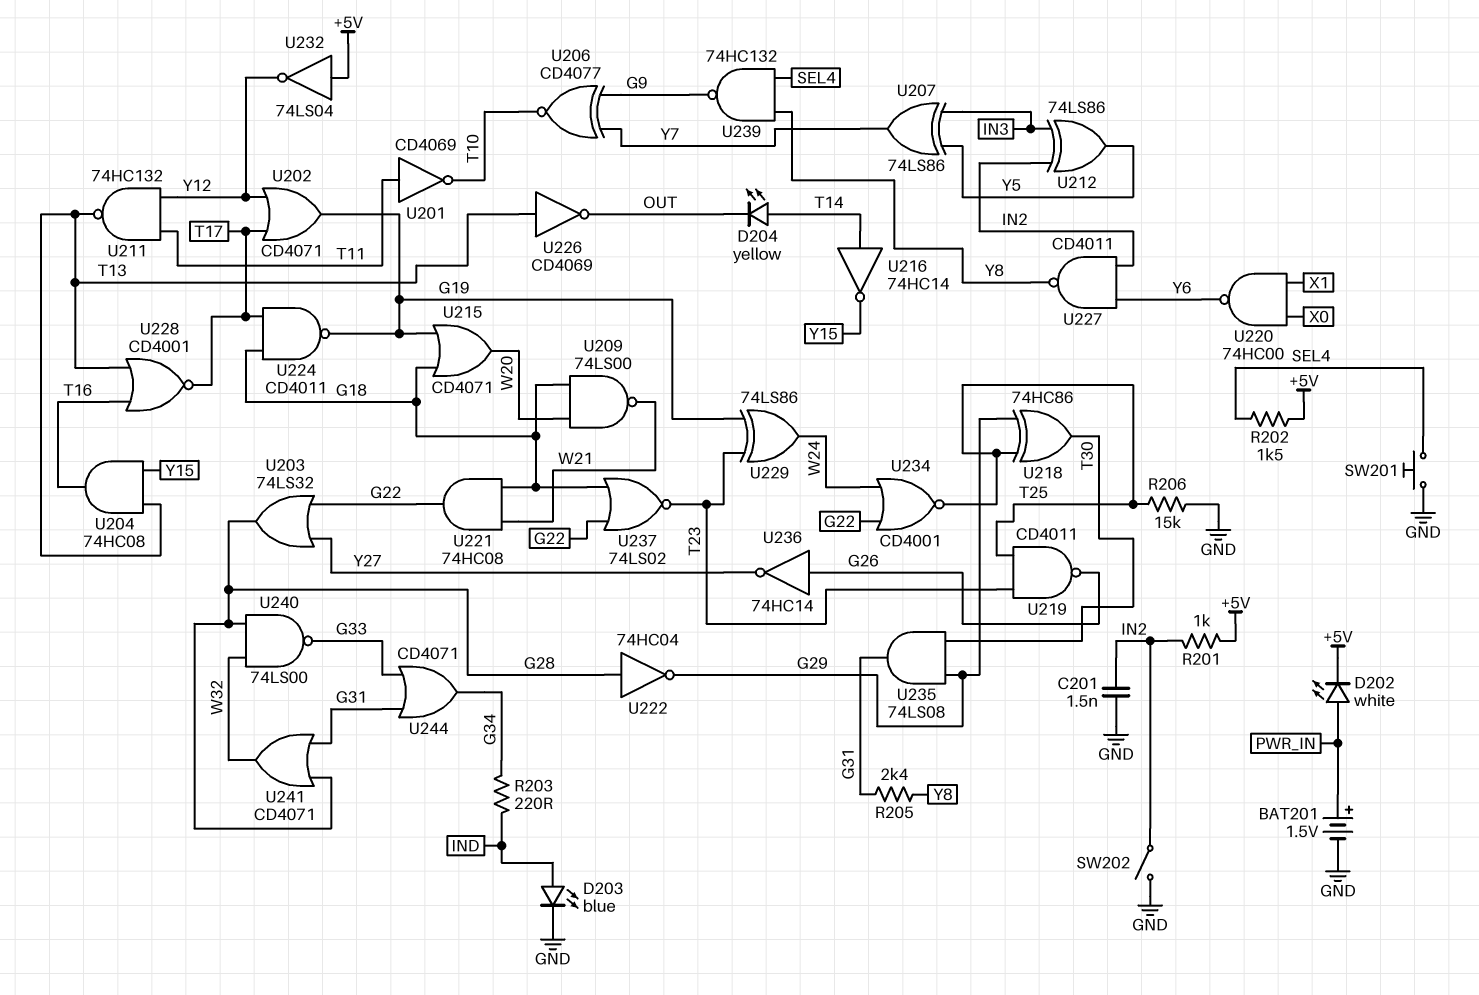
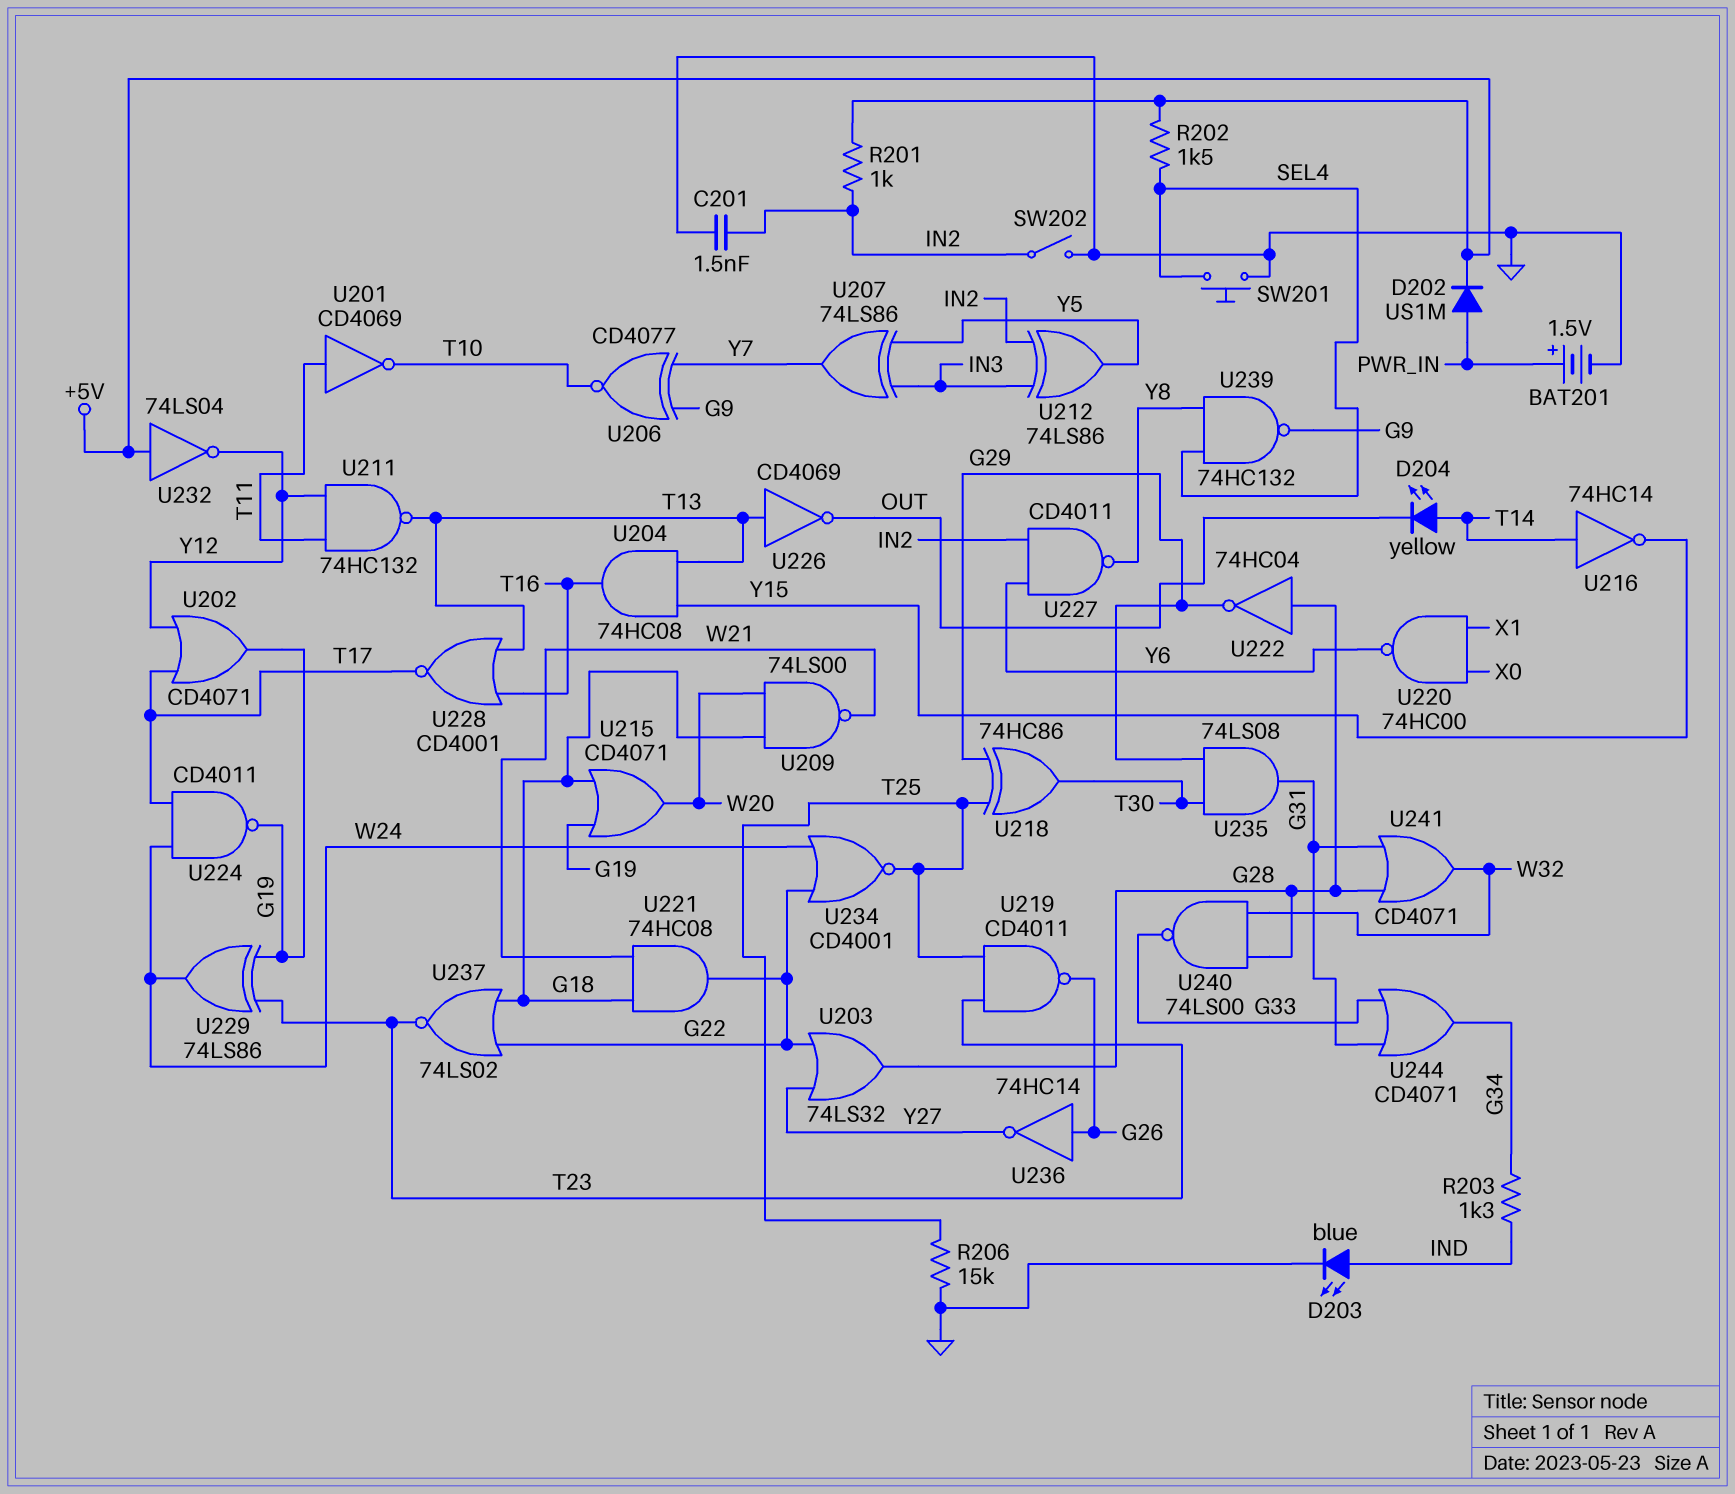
D202: LED white (A PWR_IN, K +5V) -> diode US1M (A PWR_IN, K +5V)
R203: 220 (G34, IND) -> 1.3k (G34, IND)
R205: 2.4k (G31, Y8) -> none
U224: NAND CD4011 (in G18, in T17, out G19) -> NAND CD4011 (in T17, in W24, out G19)

